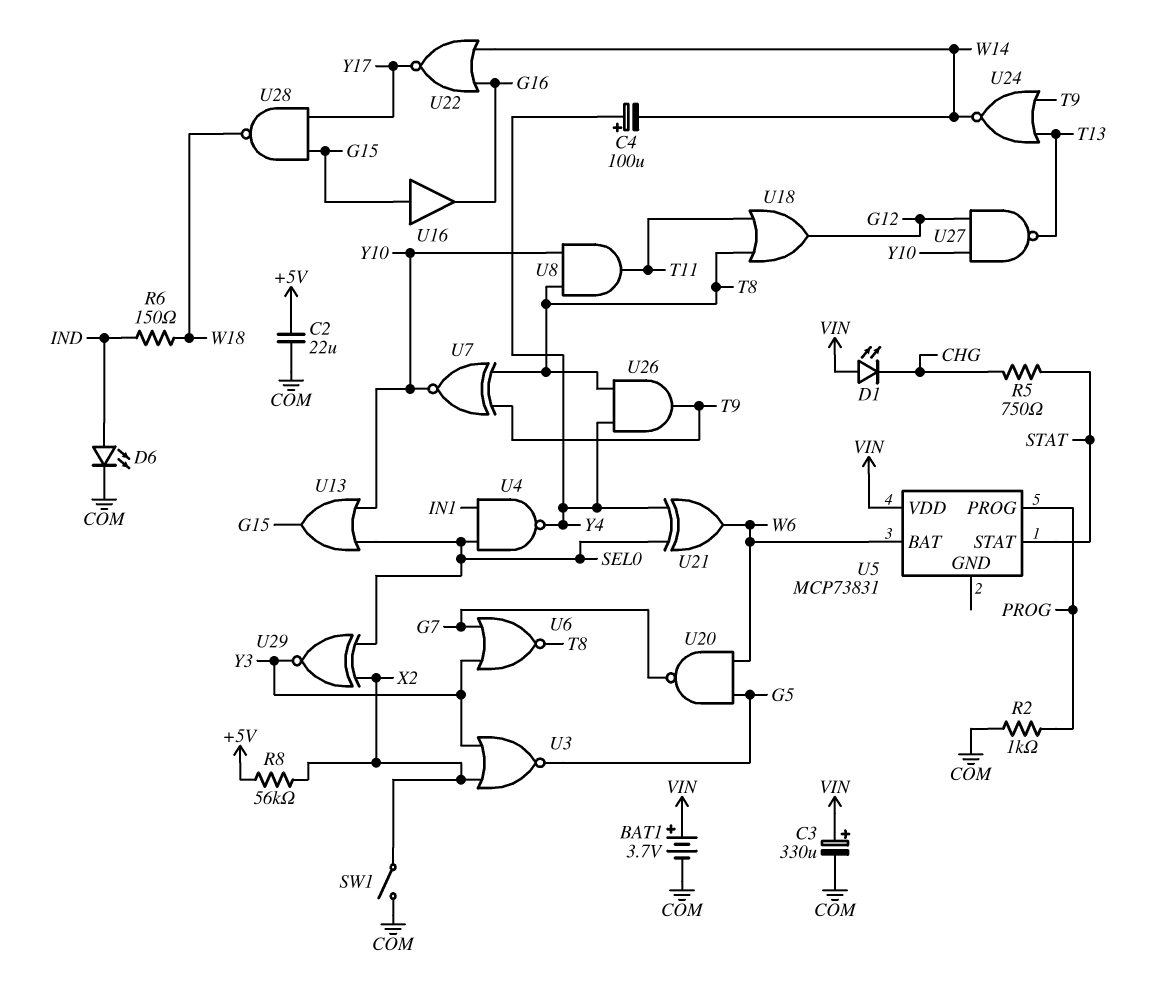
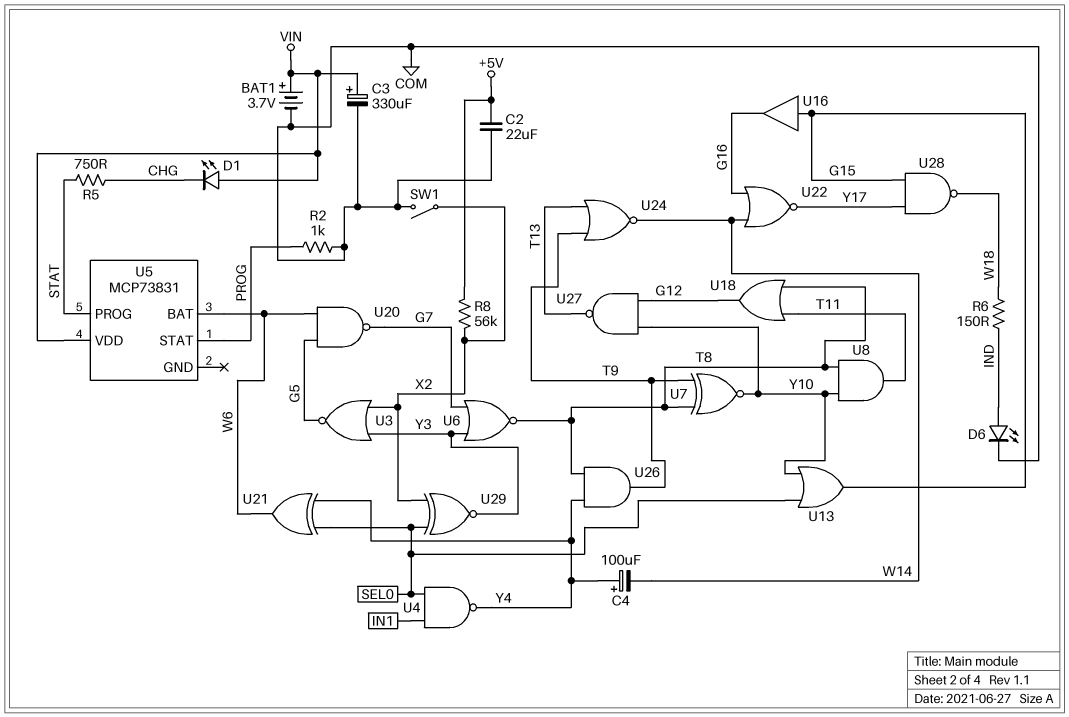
U5 pin PROG: PROG -> STAT
U5 pin STAT: STAT -> PROG

